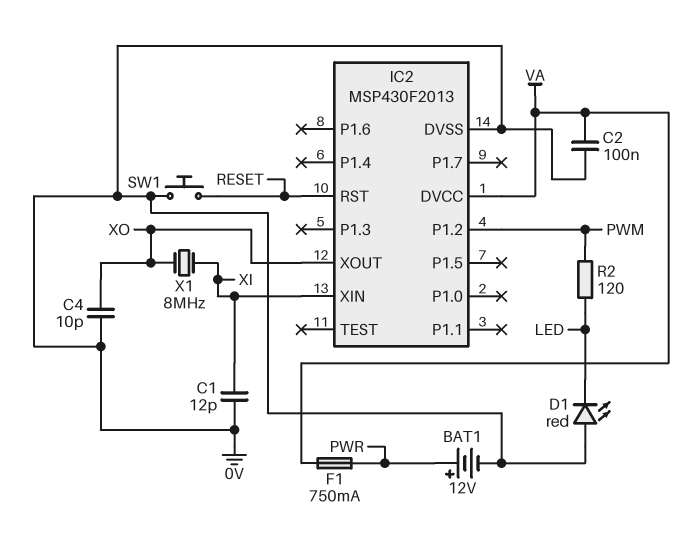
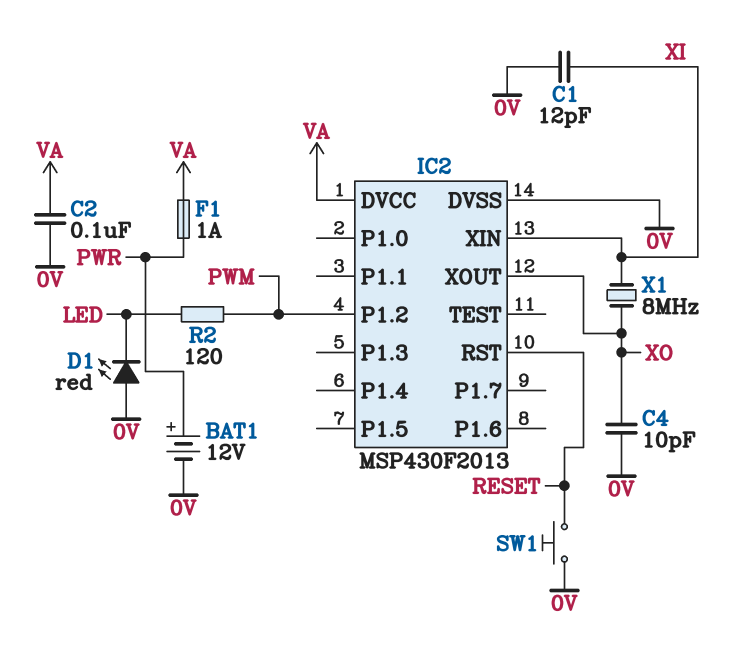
F1: 750mA (PWR, VA) -> 1A (PWR, VA)

